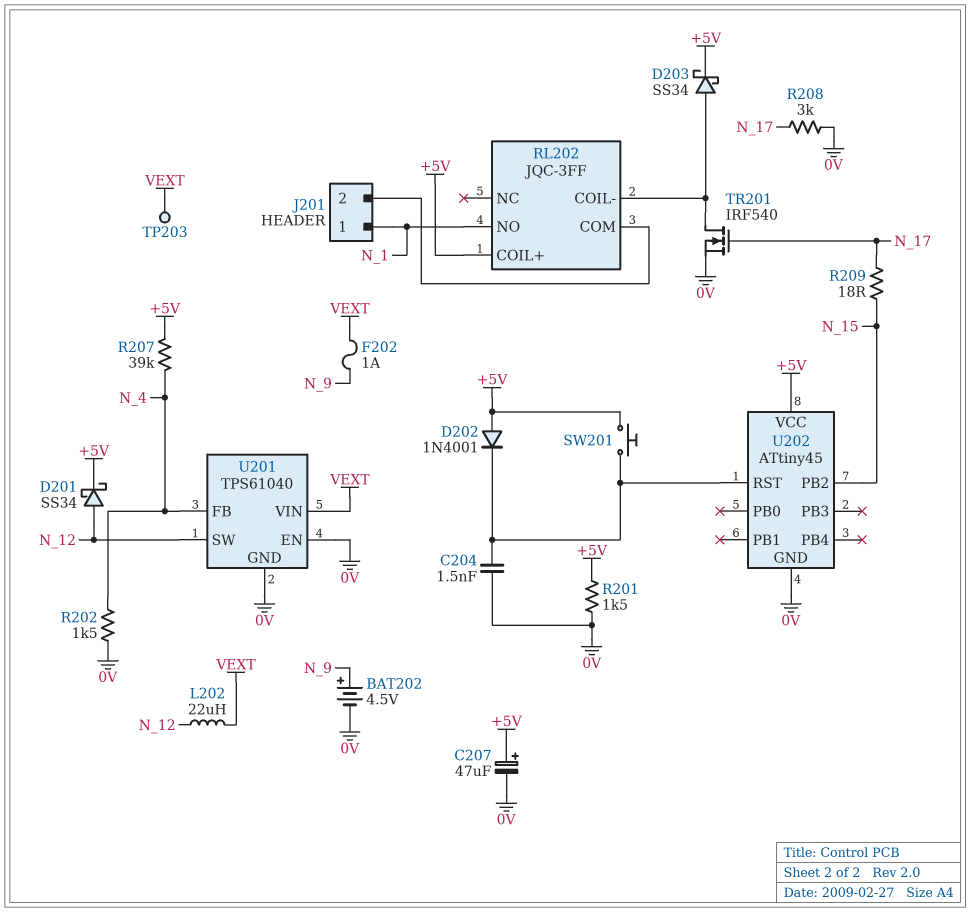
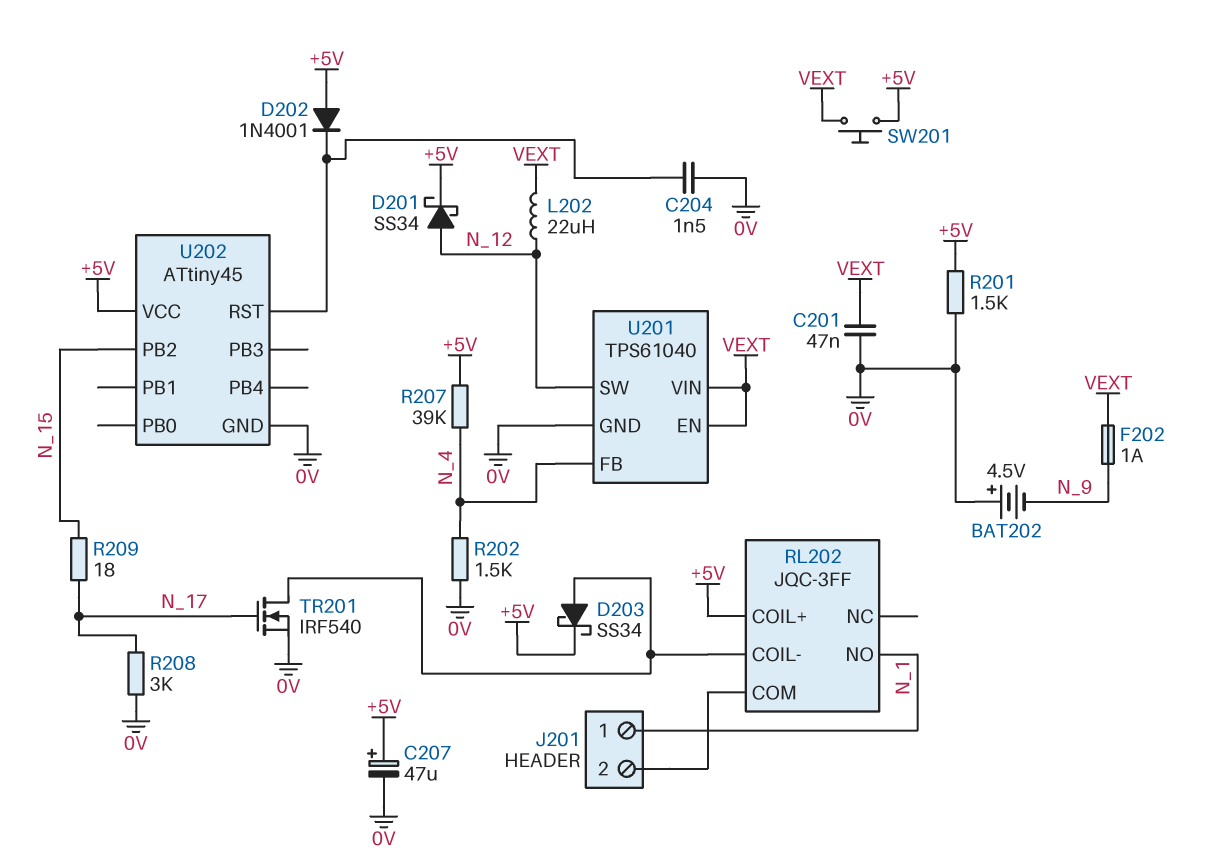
BAT202: 4.5V (plus N_9, minus 0V) -> 4.5V (plus 0V, minus N_9)
C201: none -> 47nF (0V, VEXT)
SW201: button (+5V, U202/RST) -> button (+5V, VEXT)
TP203: test point (VEXT) -> none
U201 pin EN: 0V -> VEXT

